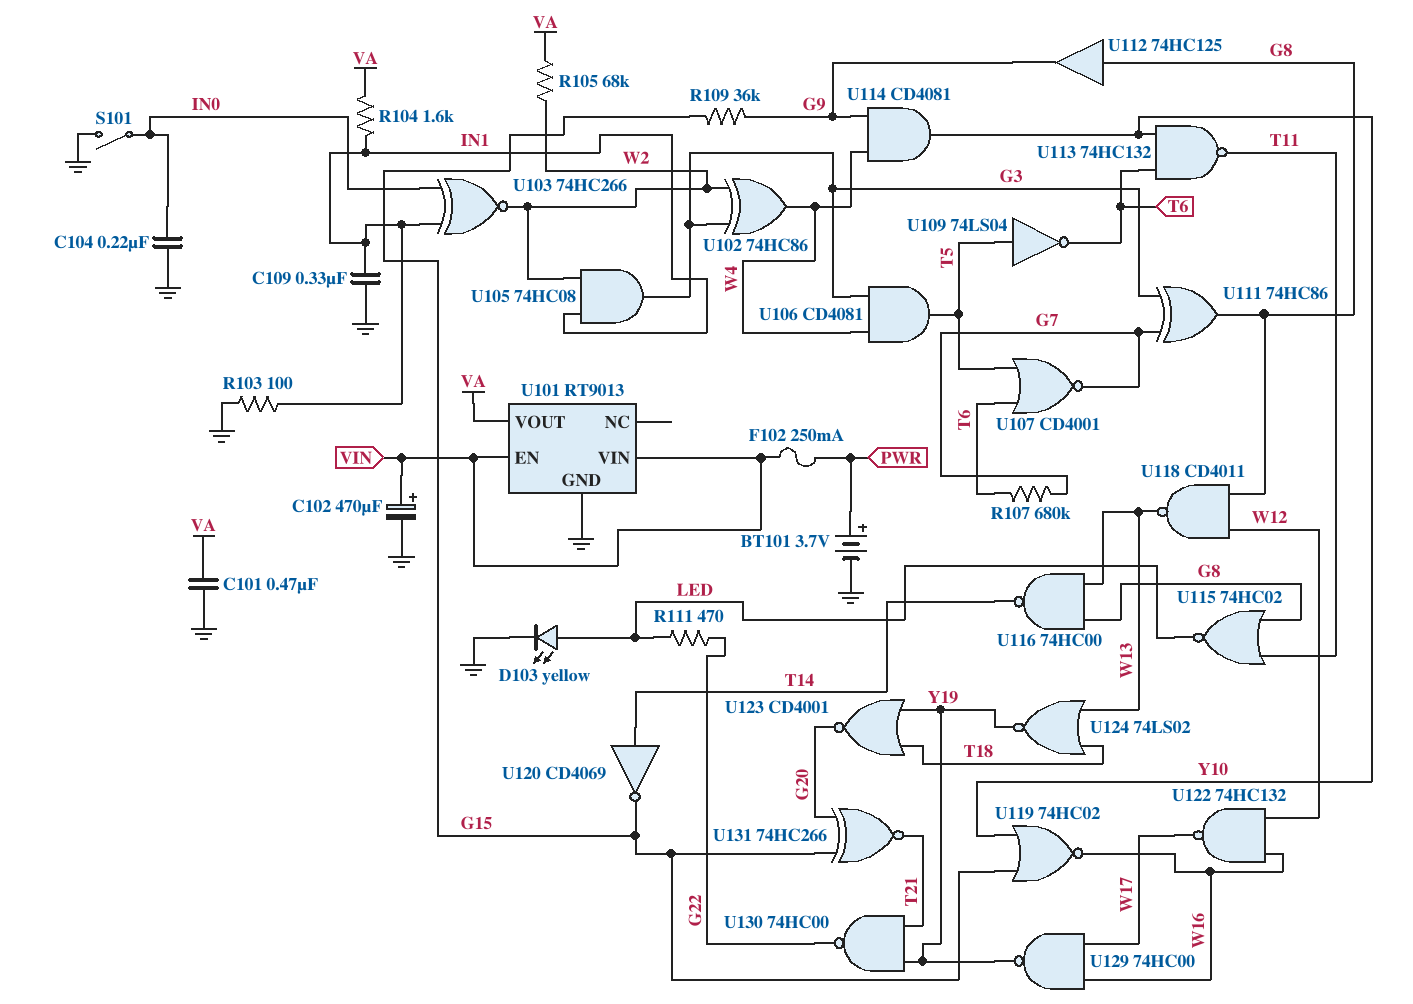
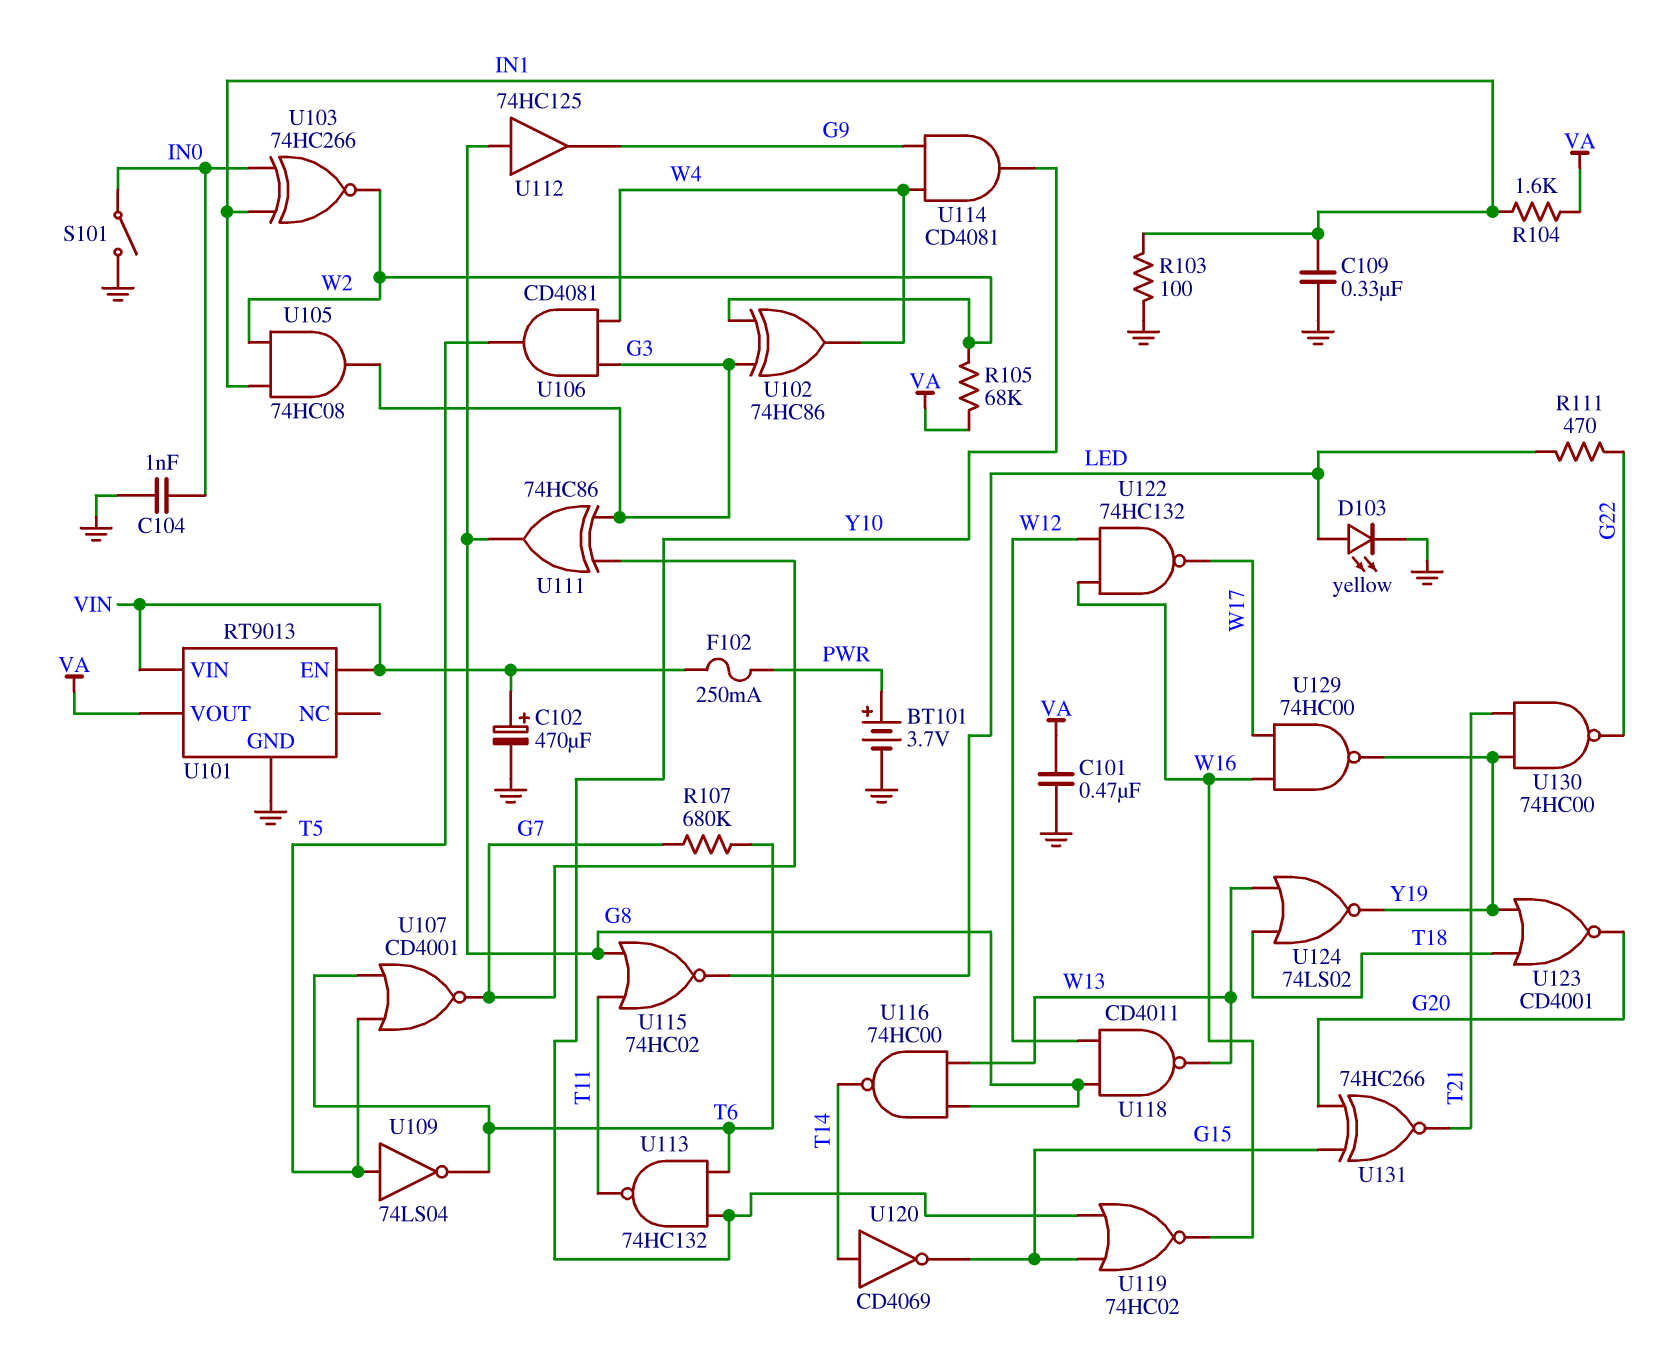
C104: 220nF (GND, IN0) -> 1nF (GND, IN0)
R109: 36k (G9, G15) -> none

